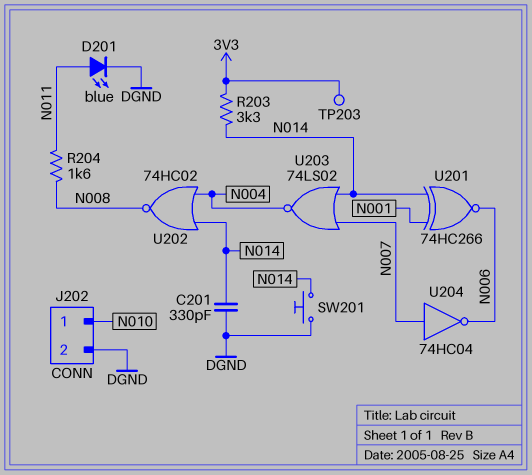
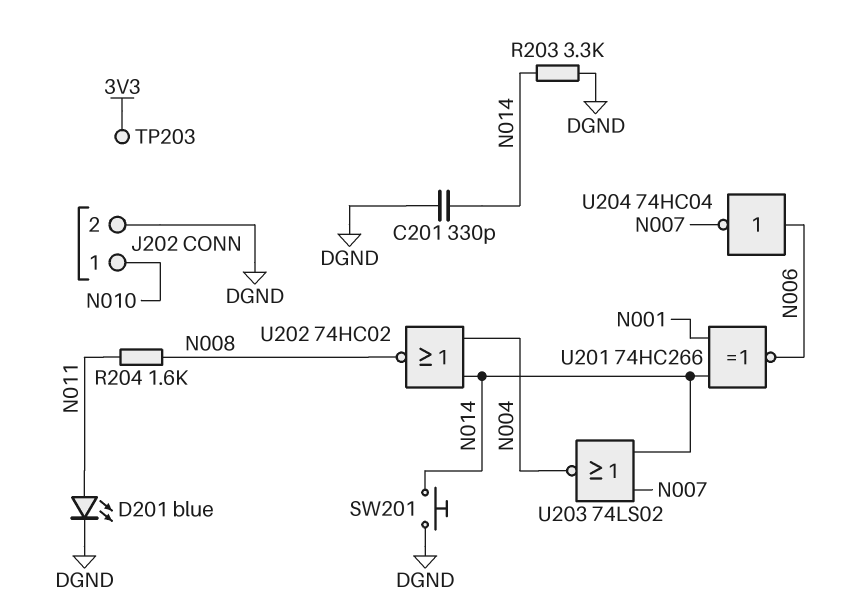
R203: 3.3k (3V3, N014) -> 3.3k (DGND, N014)
U204: NOT 74HC04 (in N007, out N006) -> NOT 74HC04 (in N006, out N007)

